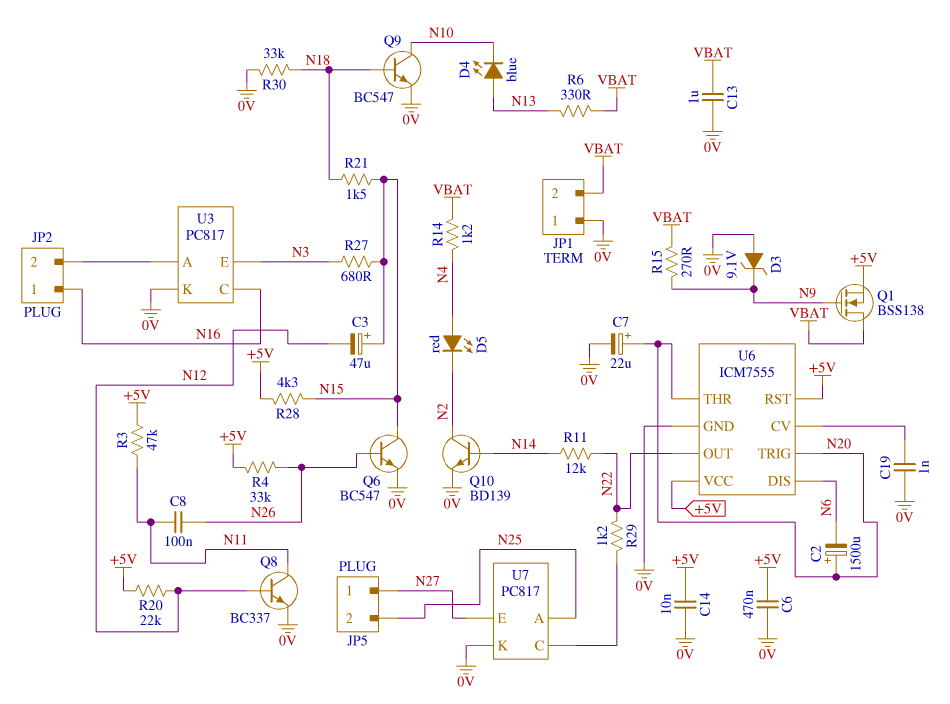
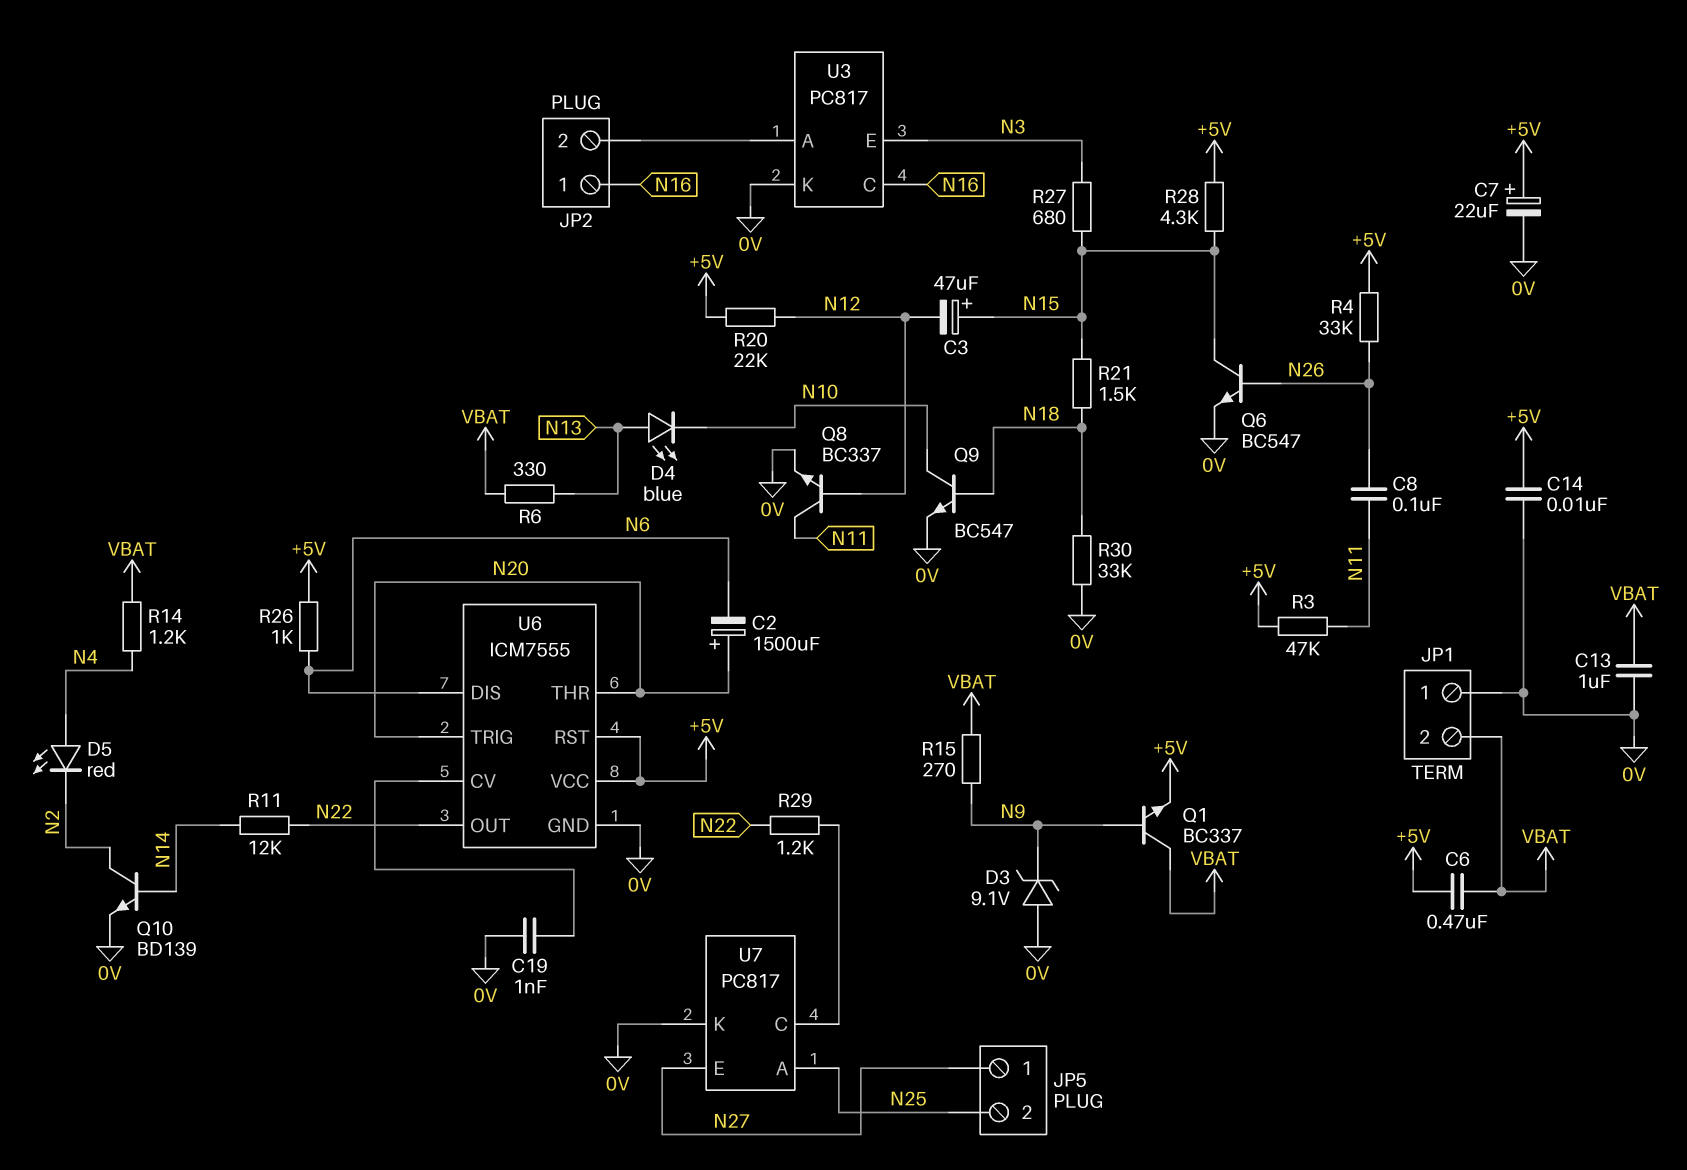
C6: 470nF (+5V, 0V) -> 470nF (+5V, VBAT)
C7: 22uF (plus N20, minus 0V) -> 22uF (plus +5V, minus 0V)
Q1: NMOS BSS138 (G N9, D VBAT, S +5V) -> NPN BC337 (B N9, C VBAT, E +5V)
R26: none -> 1k (+5V, N6)

